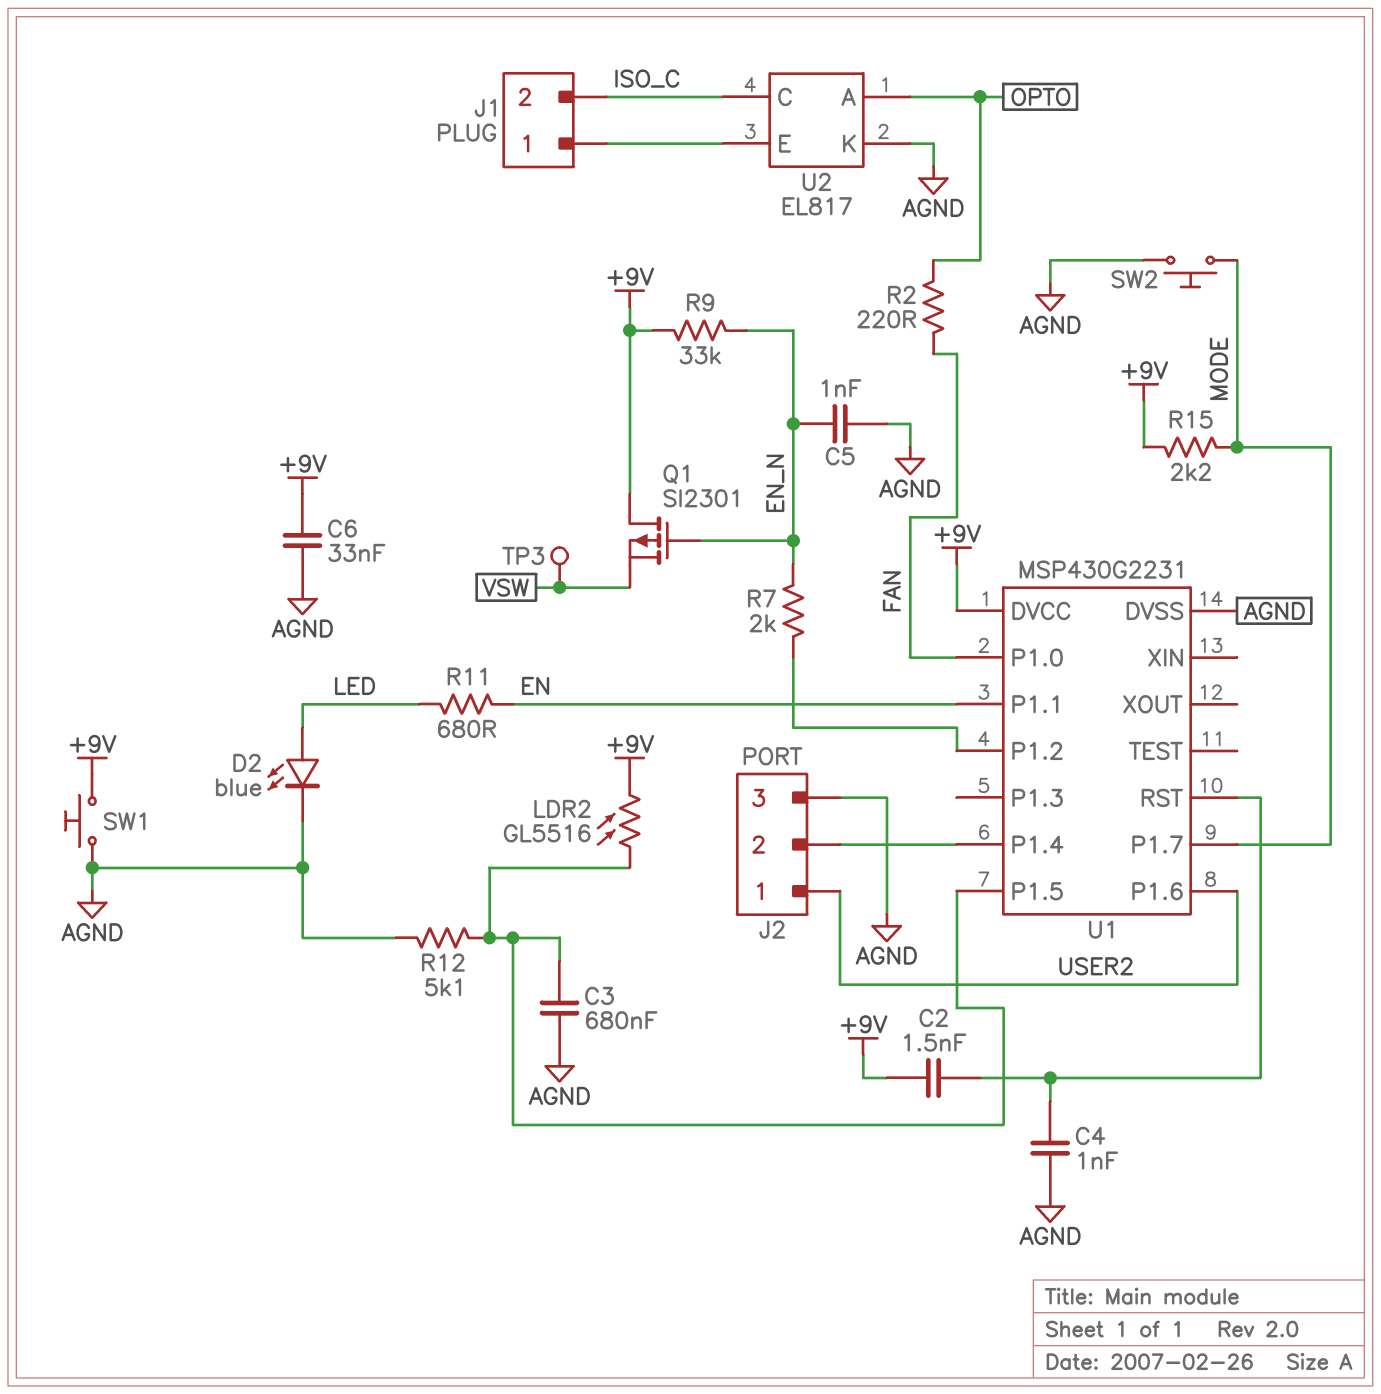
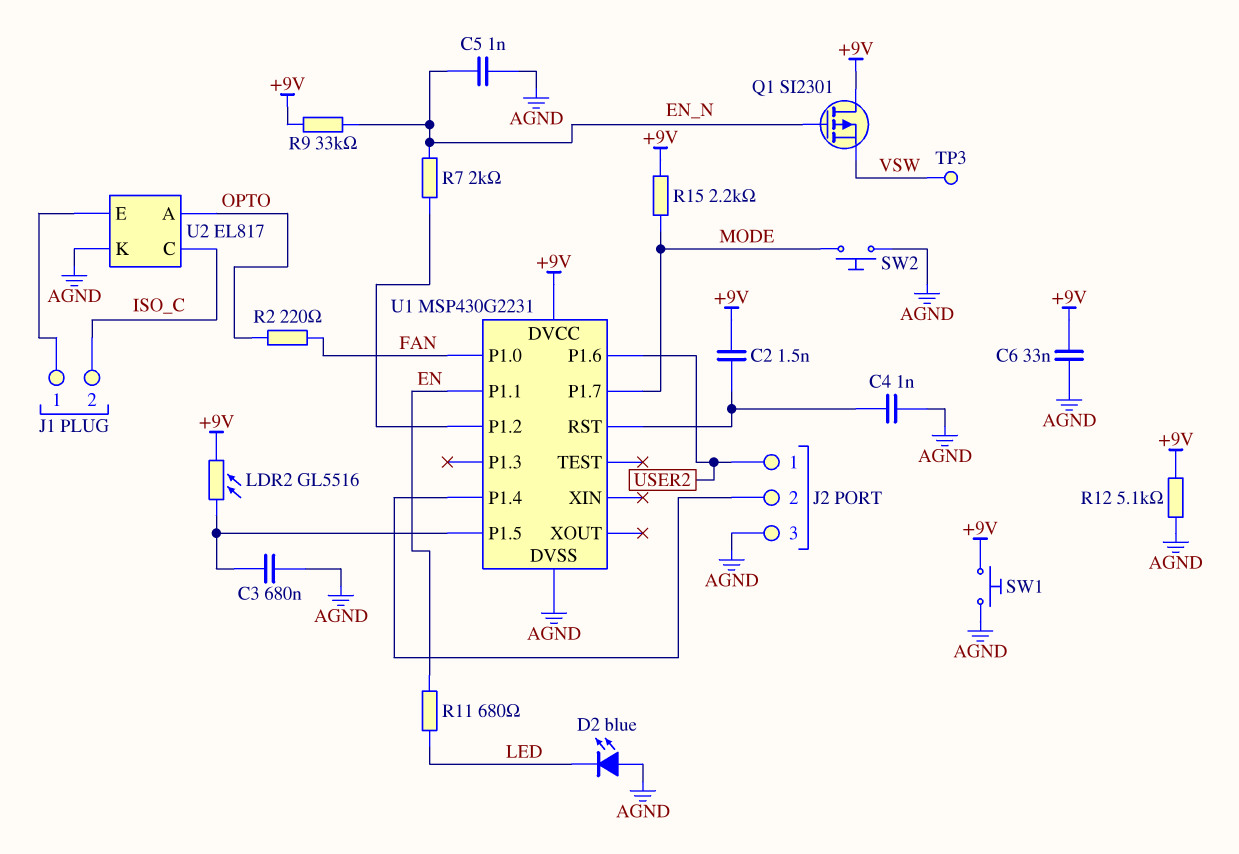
D2: LED blue (A LED, K AGND) -> LED blue (A AGND, K LED)
R12: 5.1k (AGND, U1/P1.5) -> 5.1k (+9V, AGND)

